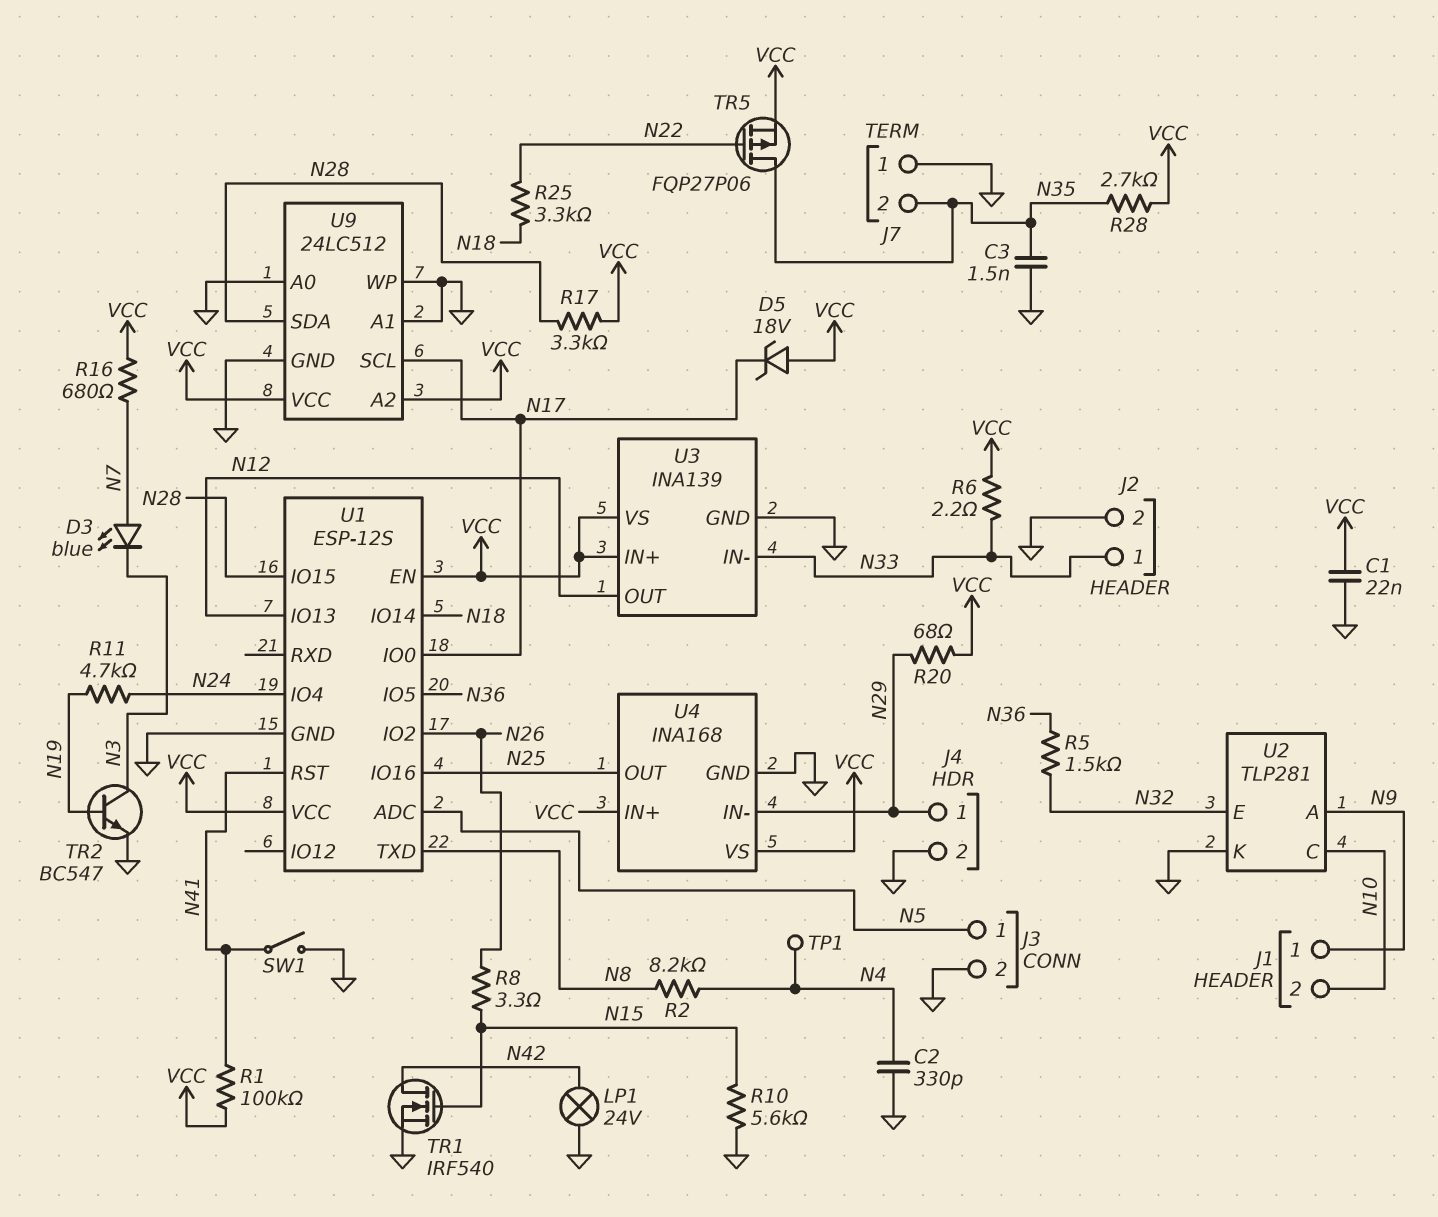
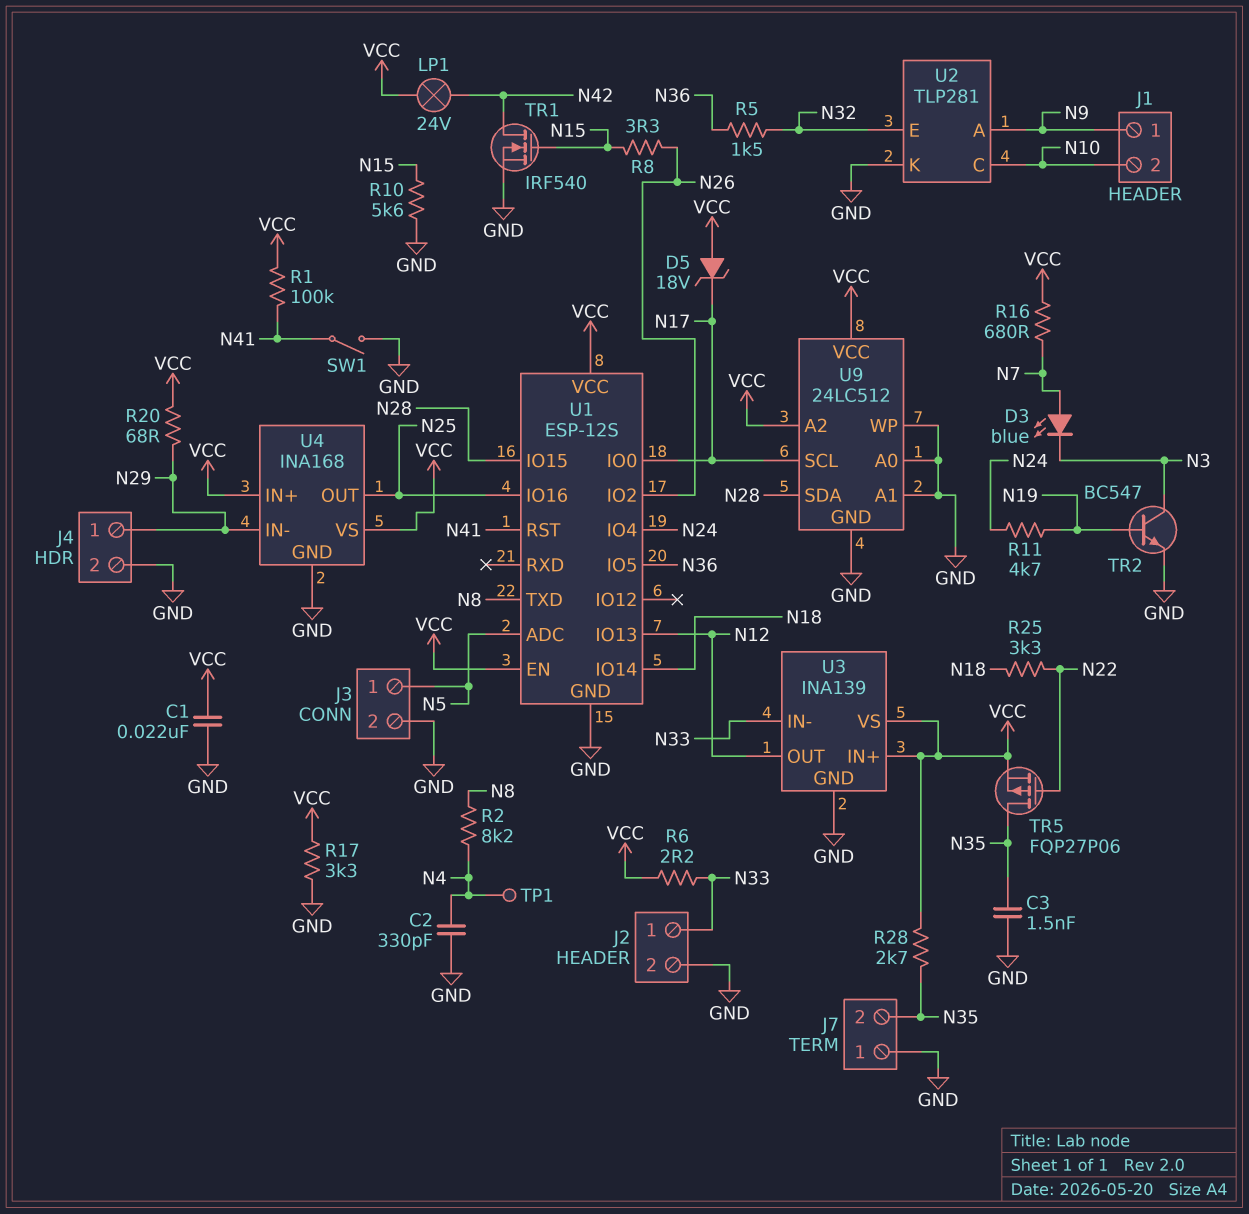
LP1: lamp 24V (GND, N42) -> lamp 24V (N42, VCC)
R17: 3.3k (N28, VCC) -> 3.3k (GND, VCC)

